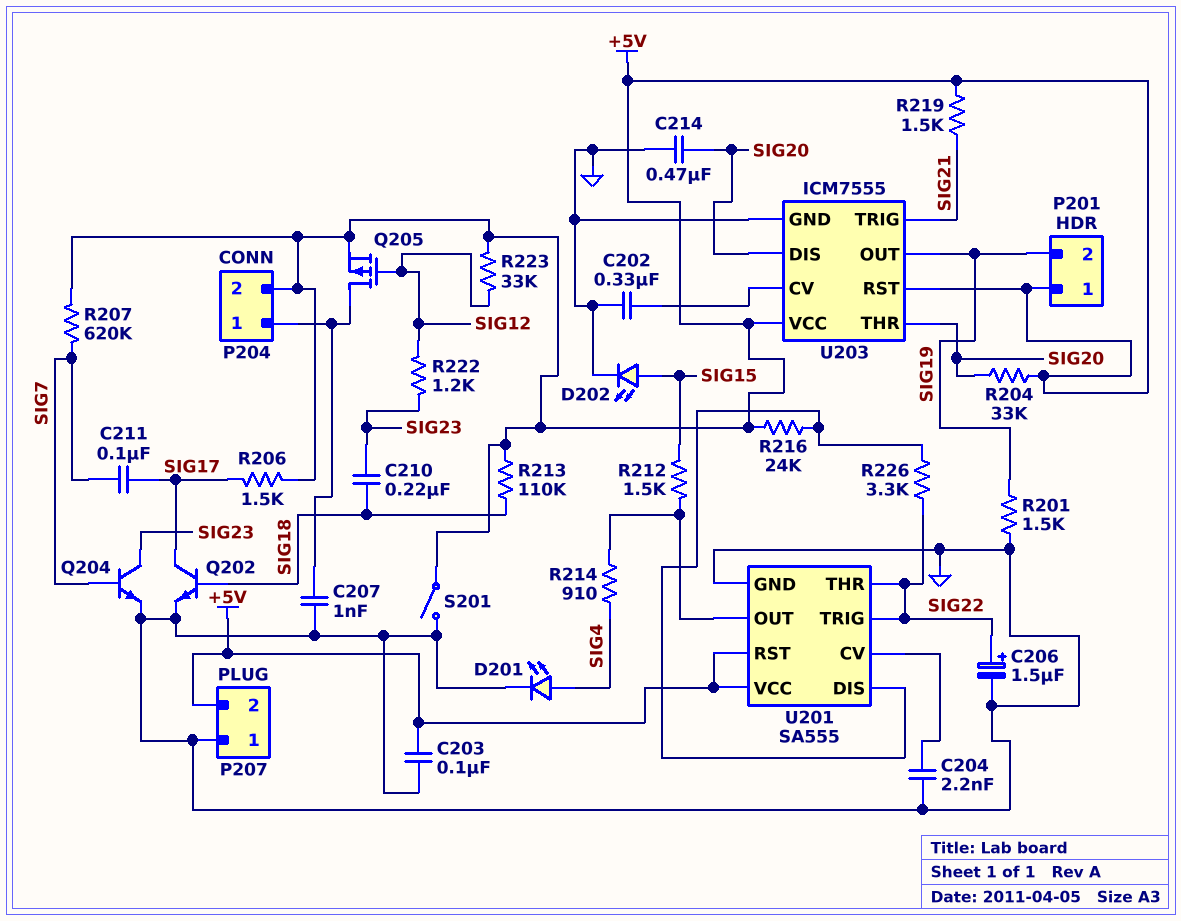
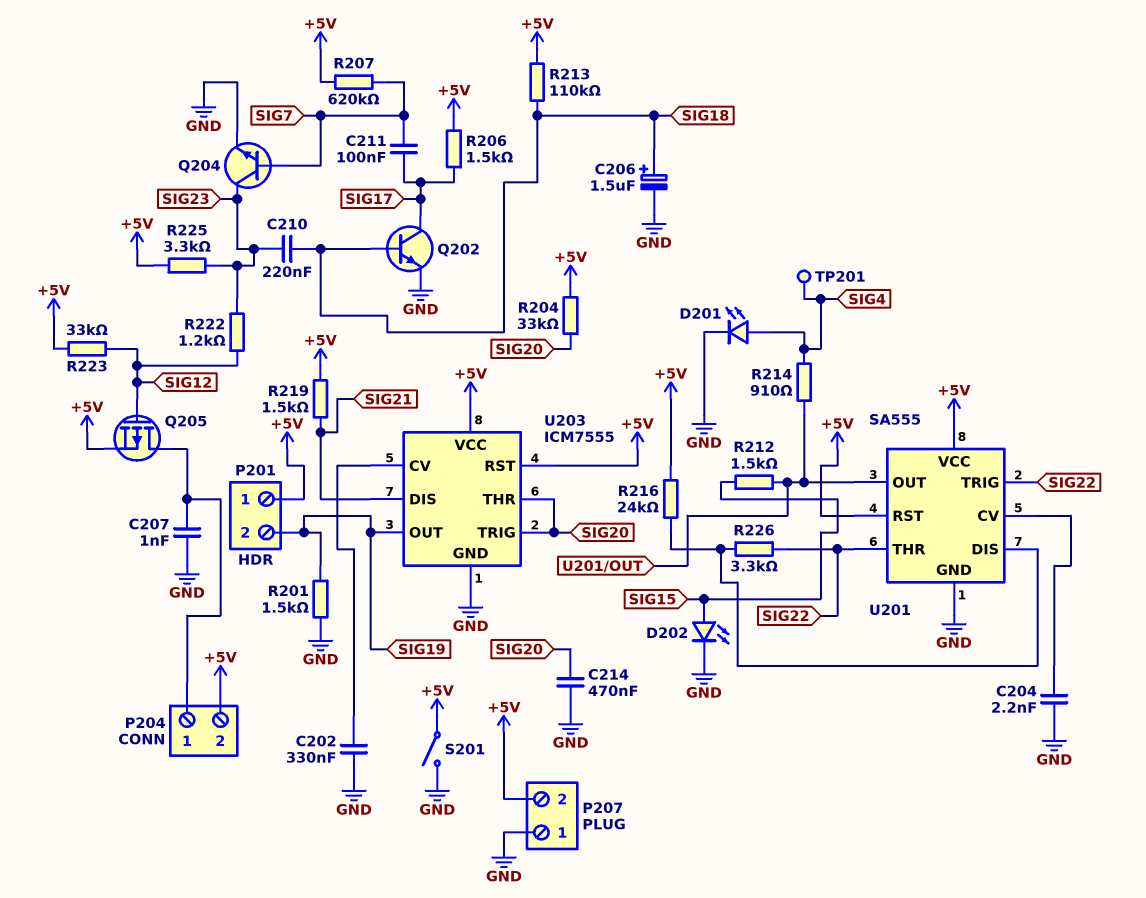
C203: 100nF (+5V, GND) -> none
C206: 1.5uF (plus SIG22, minus GND) -> 1.5uF (plus SIG18, minus GND)
R225: none -> 3.3k (+5V, SIG23)
TP201: none -> test point (SIG4)
U203 pin DIS: SIG20 -> SIG21
U203 pin TRIG: SIG21 -> SIG20

